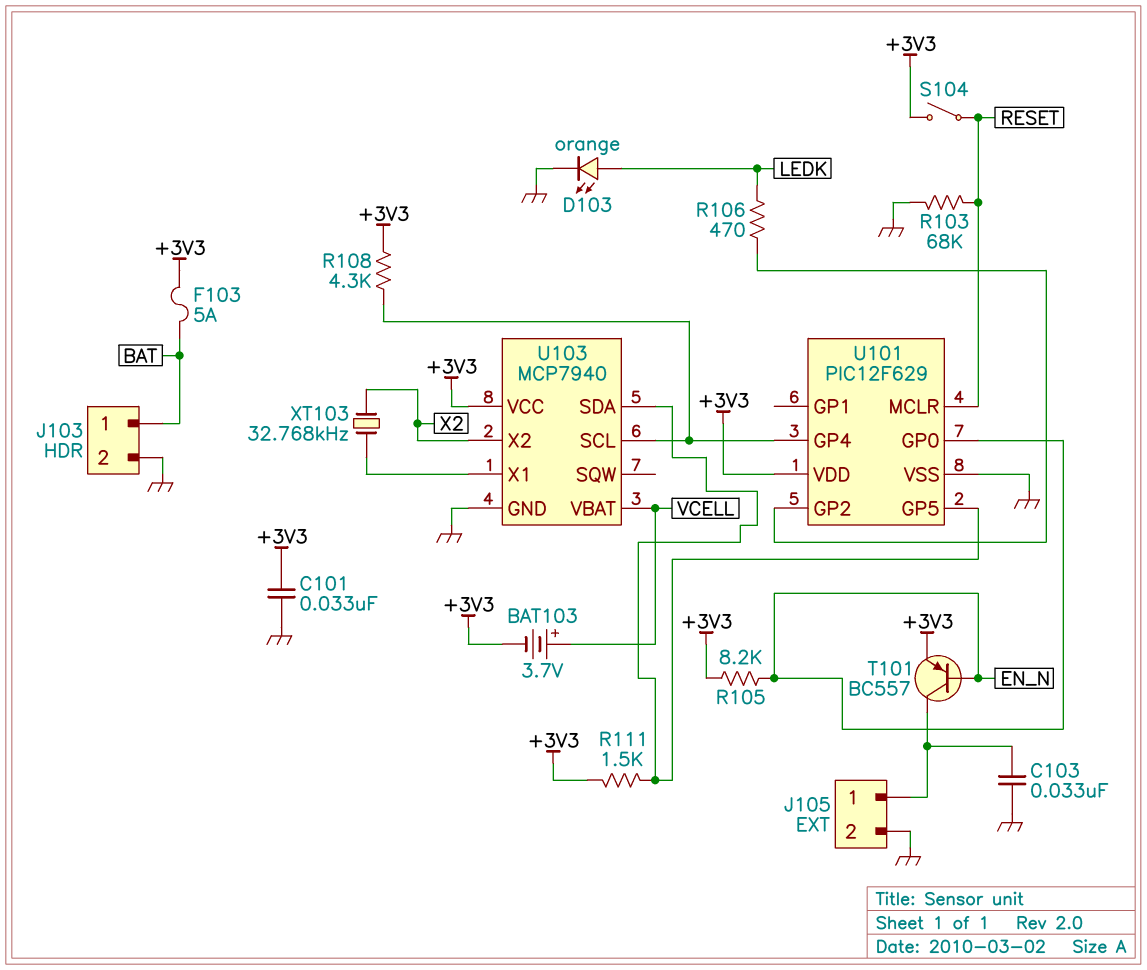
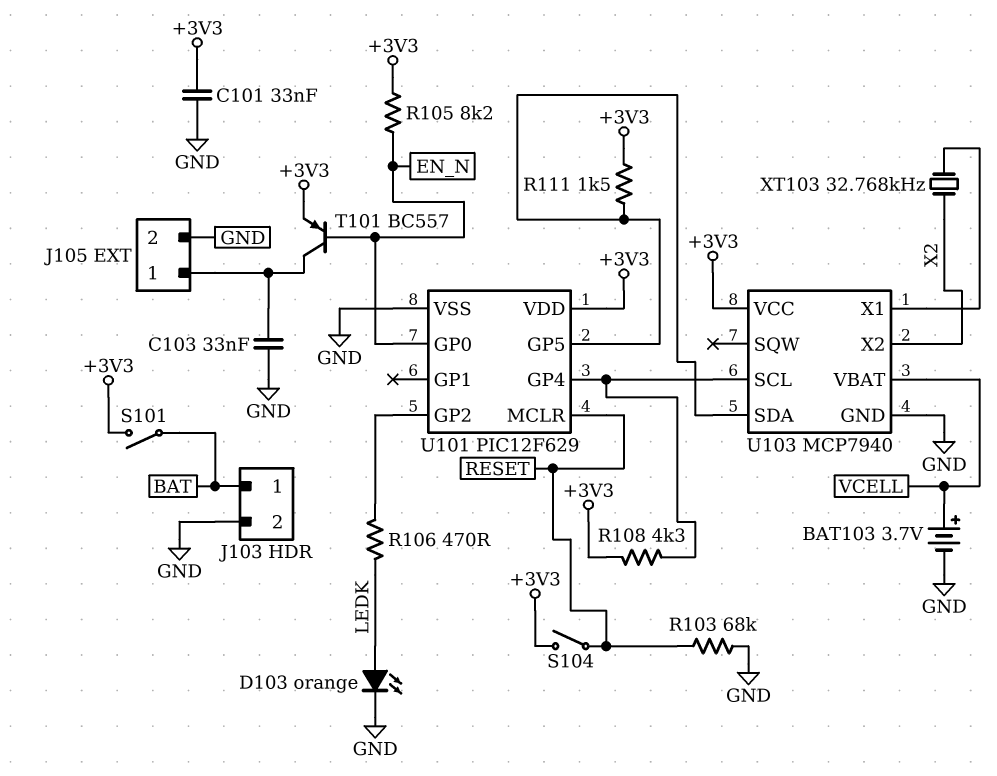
BAT103: 3.7V (plus VCELL, minus +3V3) -> 3.7V (plus VCELL, minus GND)
F103: 5A (+3V3, BAT) -> none
S101: none -> switch (+3V3, BAT)

